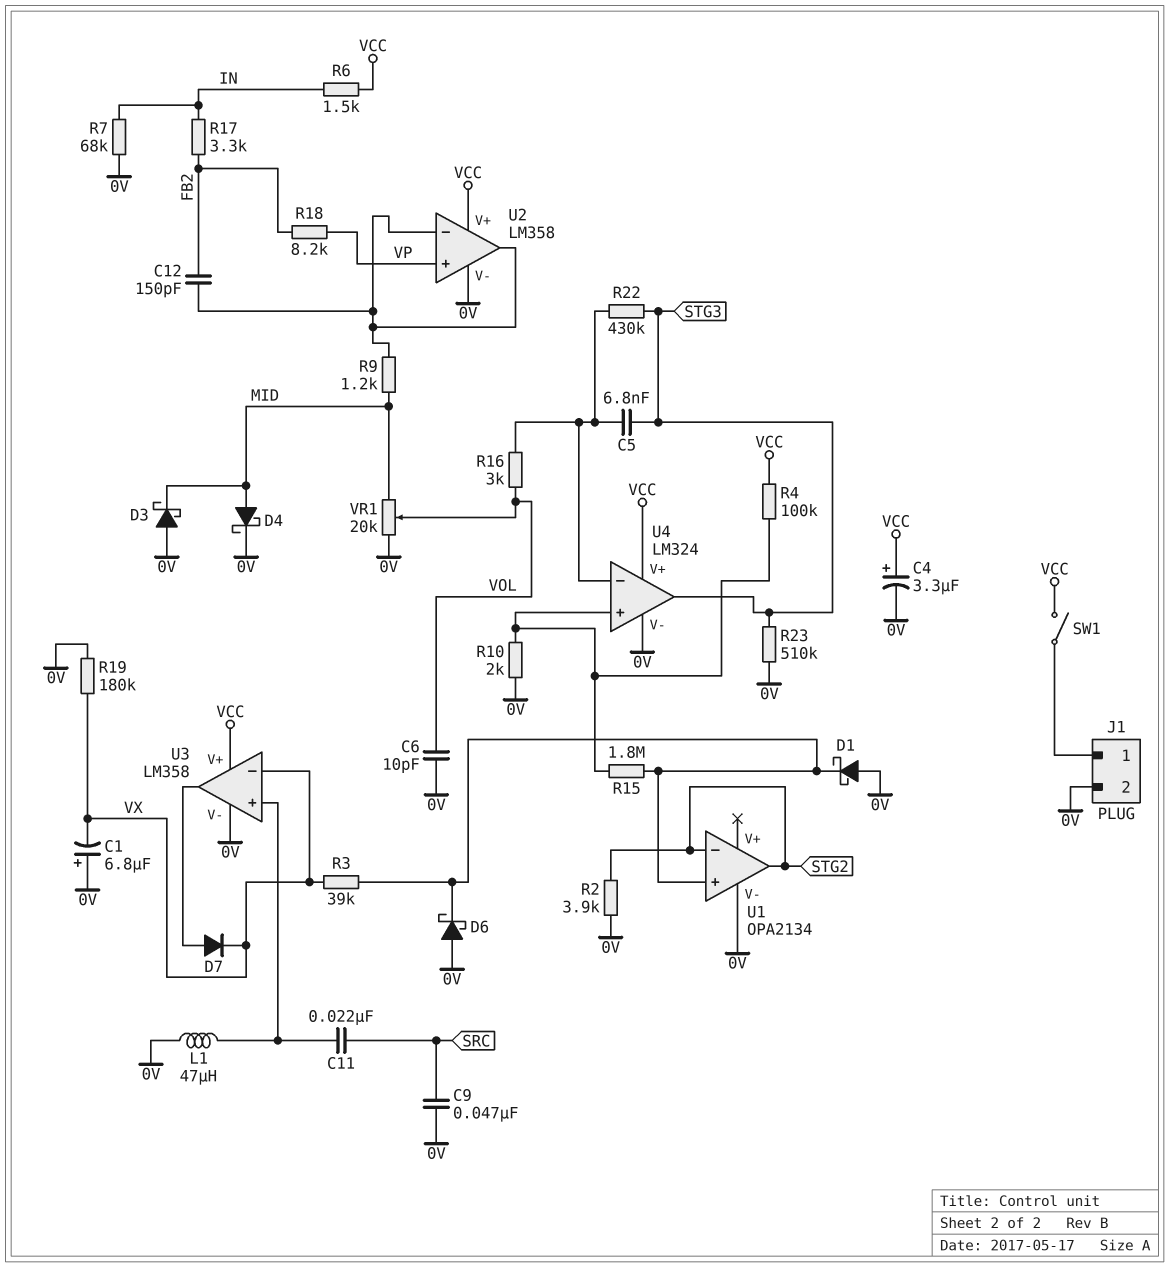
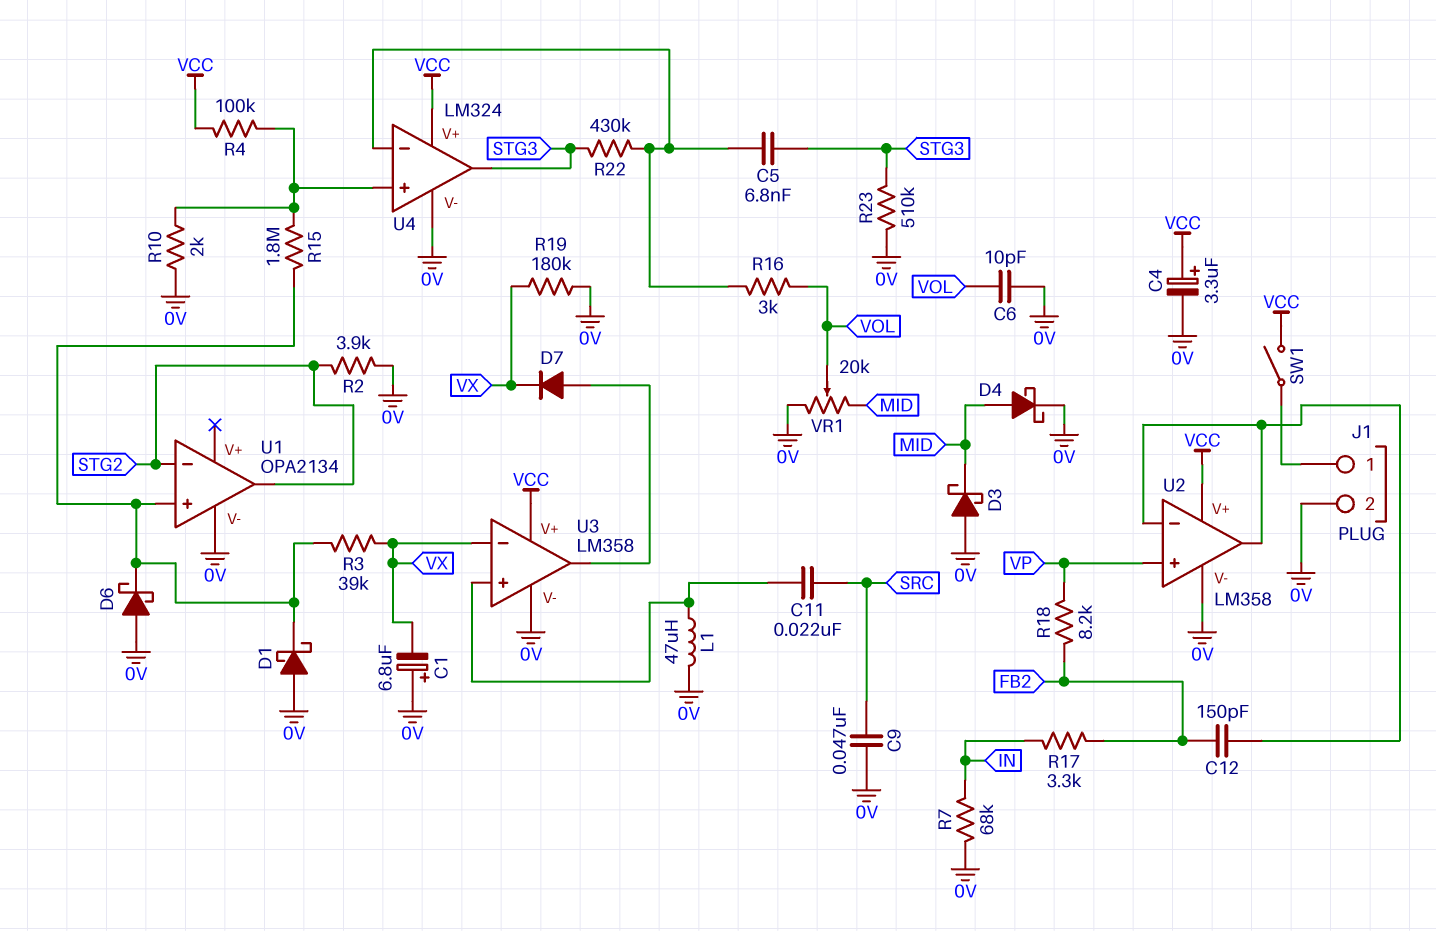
R6: 1.5k (IN, VCC) -> none
R9: 1.2k (MID, U2/in-) -> none

